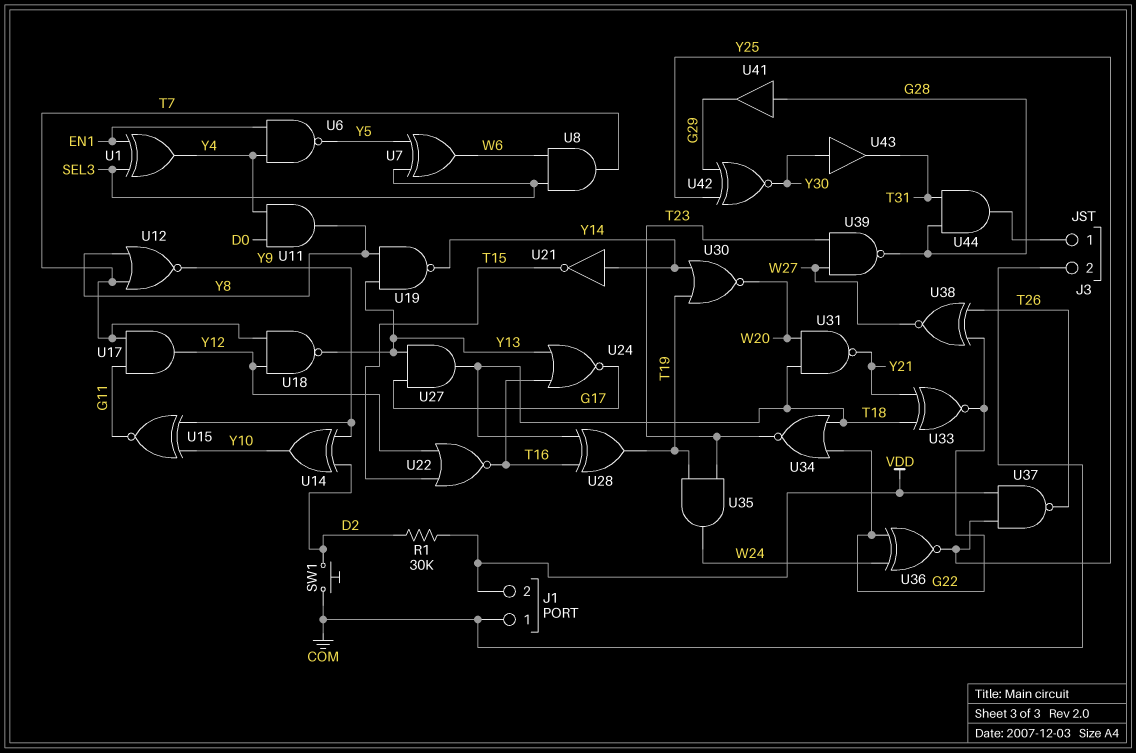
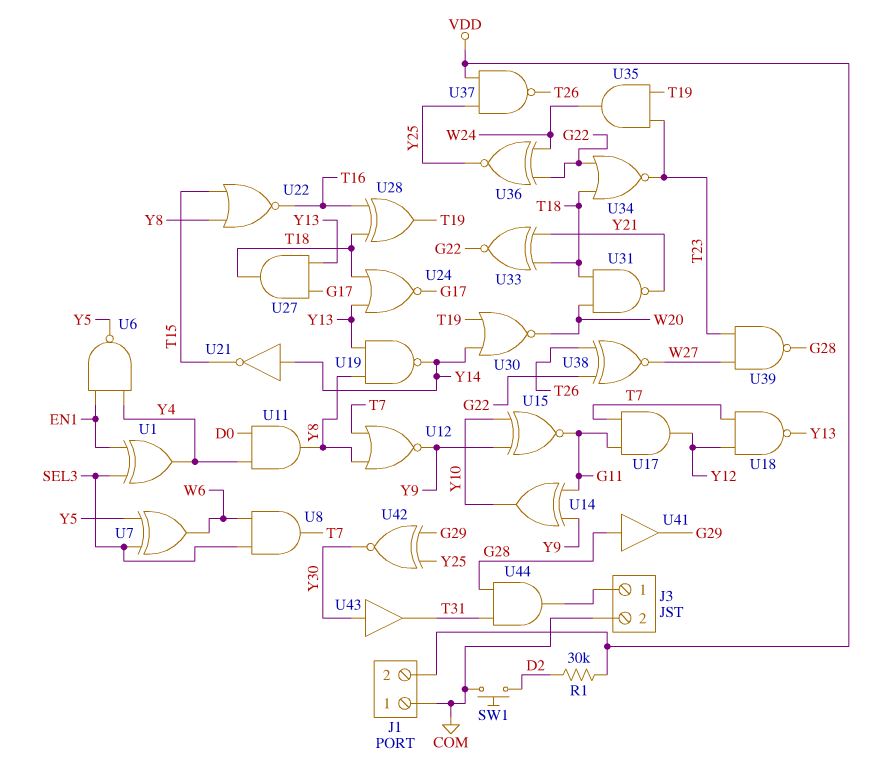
U14: XOR (in D2, in Y9, out Y10) -> XOR (in G11, in Y9, out Y10)
U22: NOR (in T15, in Y12, out T16) -> NOR (in T15, in Y8, out T16)
U24: NOR (in T16, in Y13, out G17) -> NOR (in T18, in Y13, out G17)

